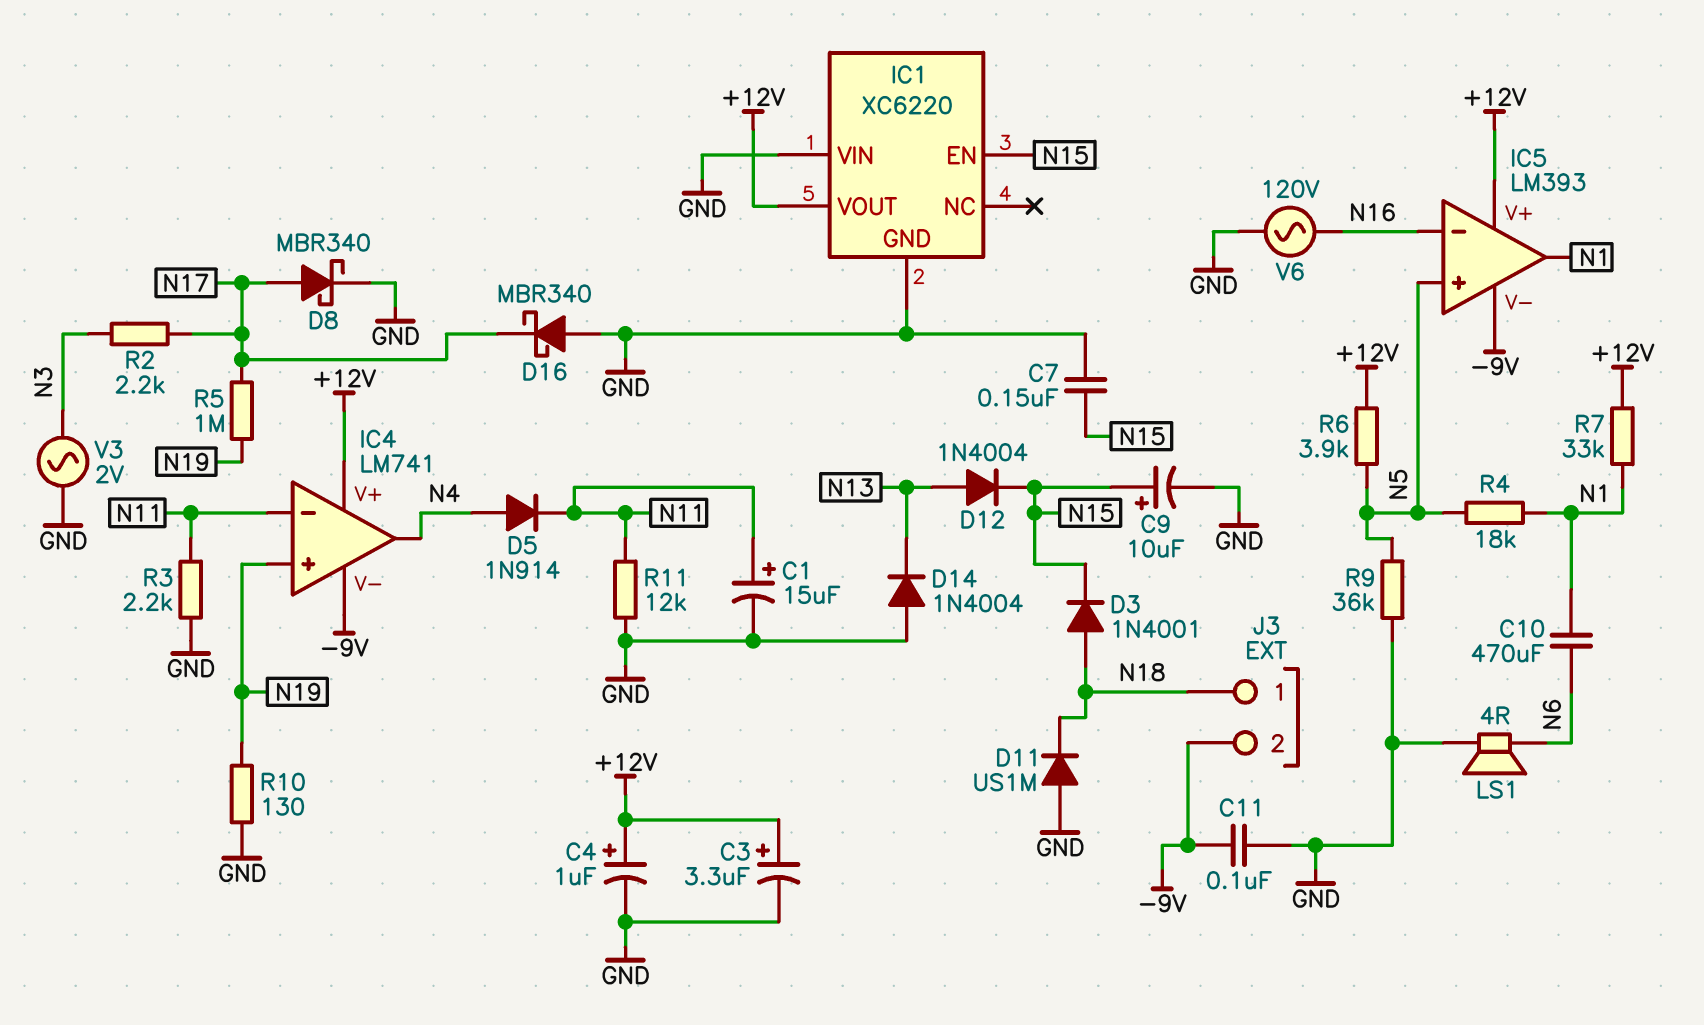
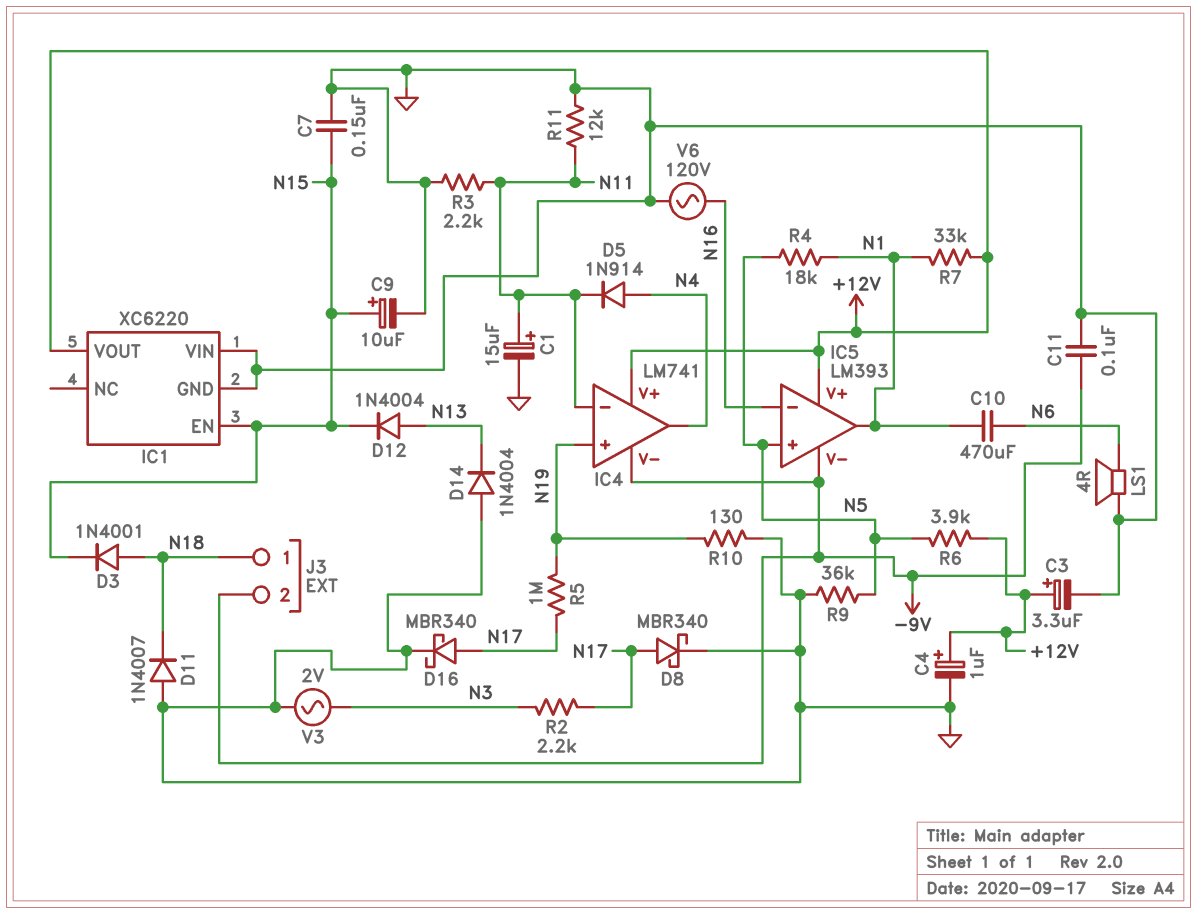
D11: diode US1M (A GND, K N18) -> diode 1N4007 (A GND, K N18)
D16: schottky MBR340 (A GND, K N17) -> schottky MBR340 (A N17, K GND)

